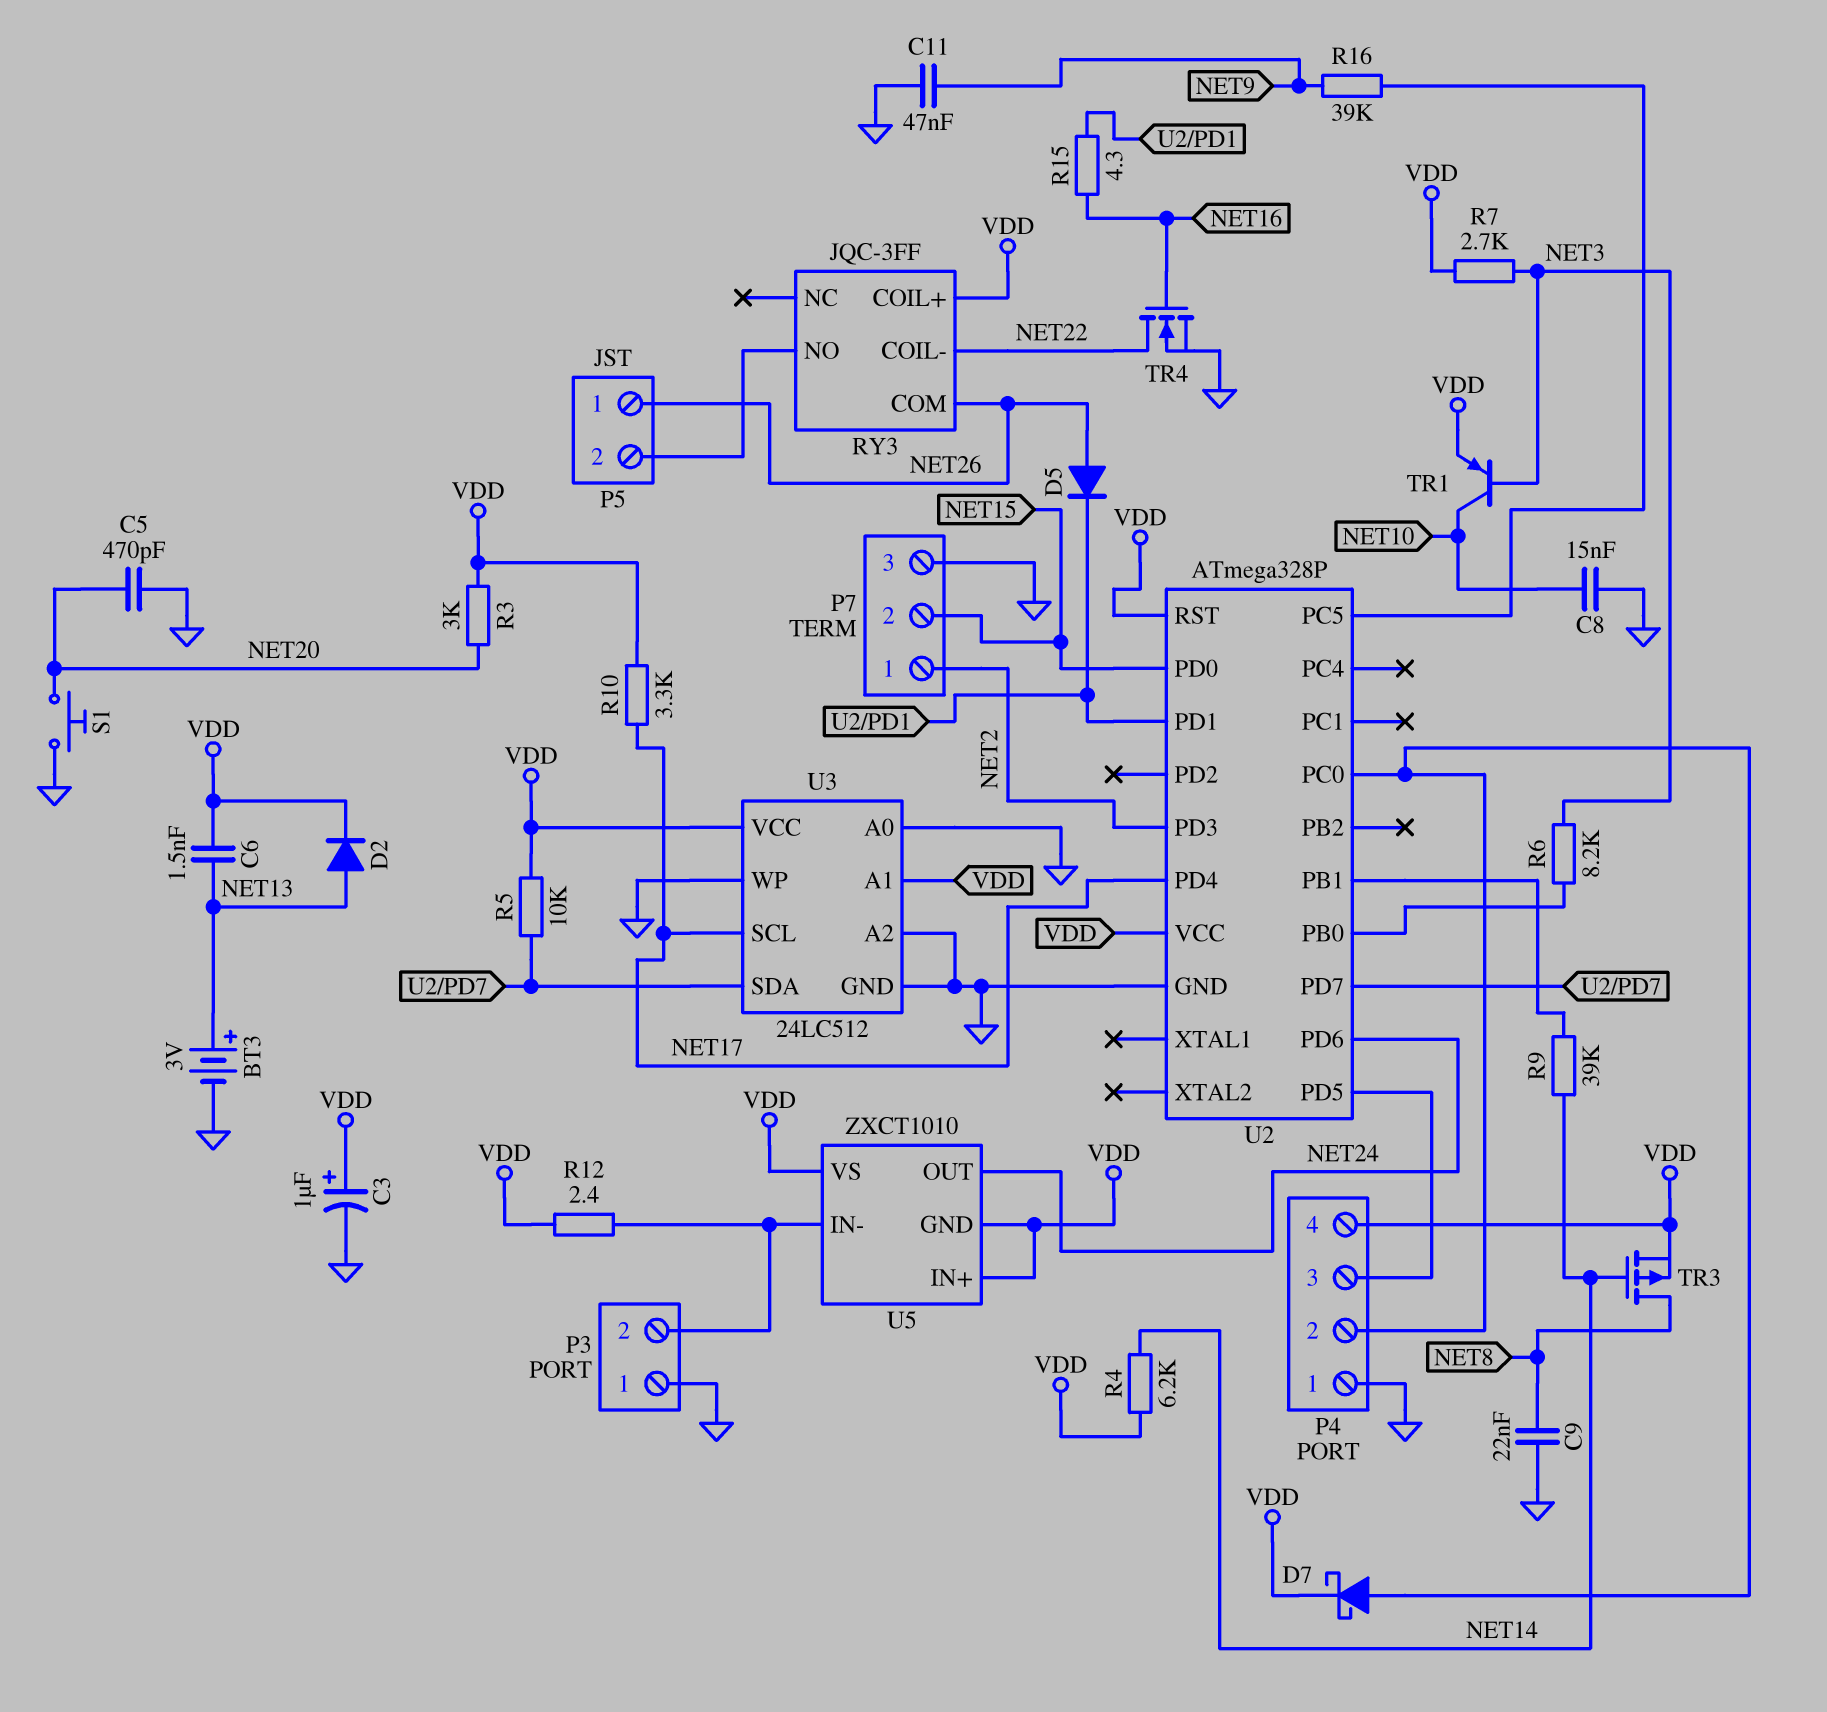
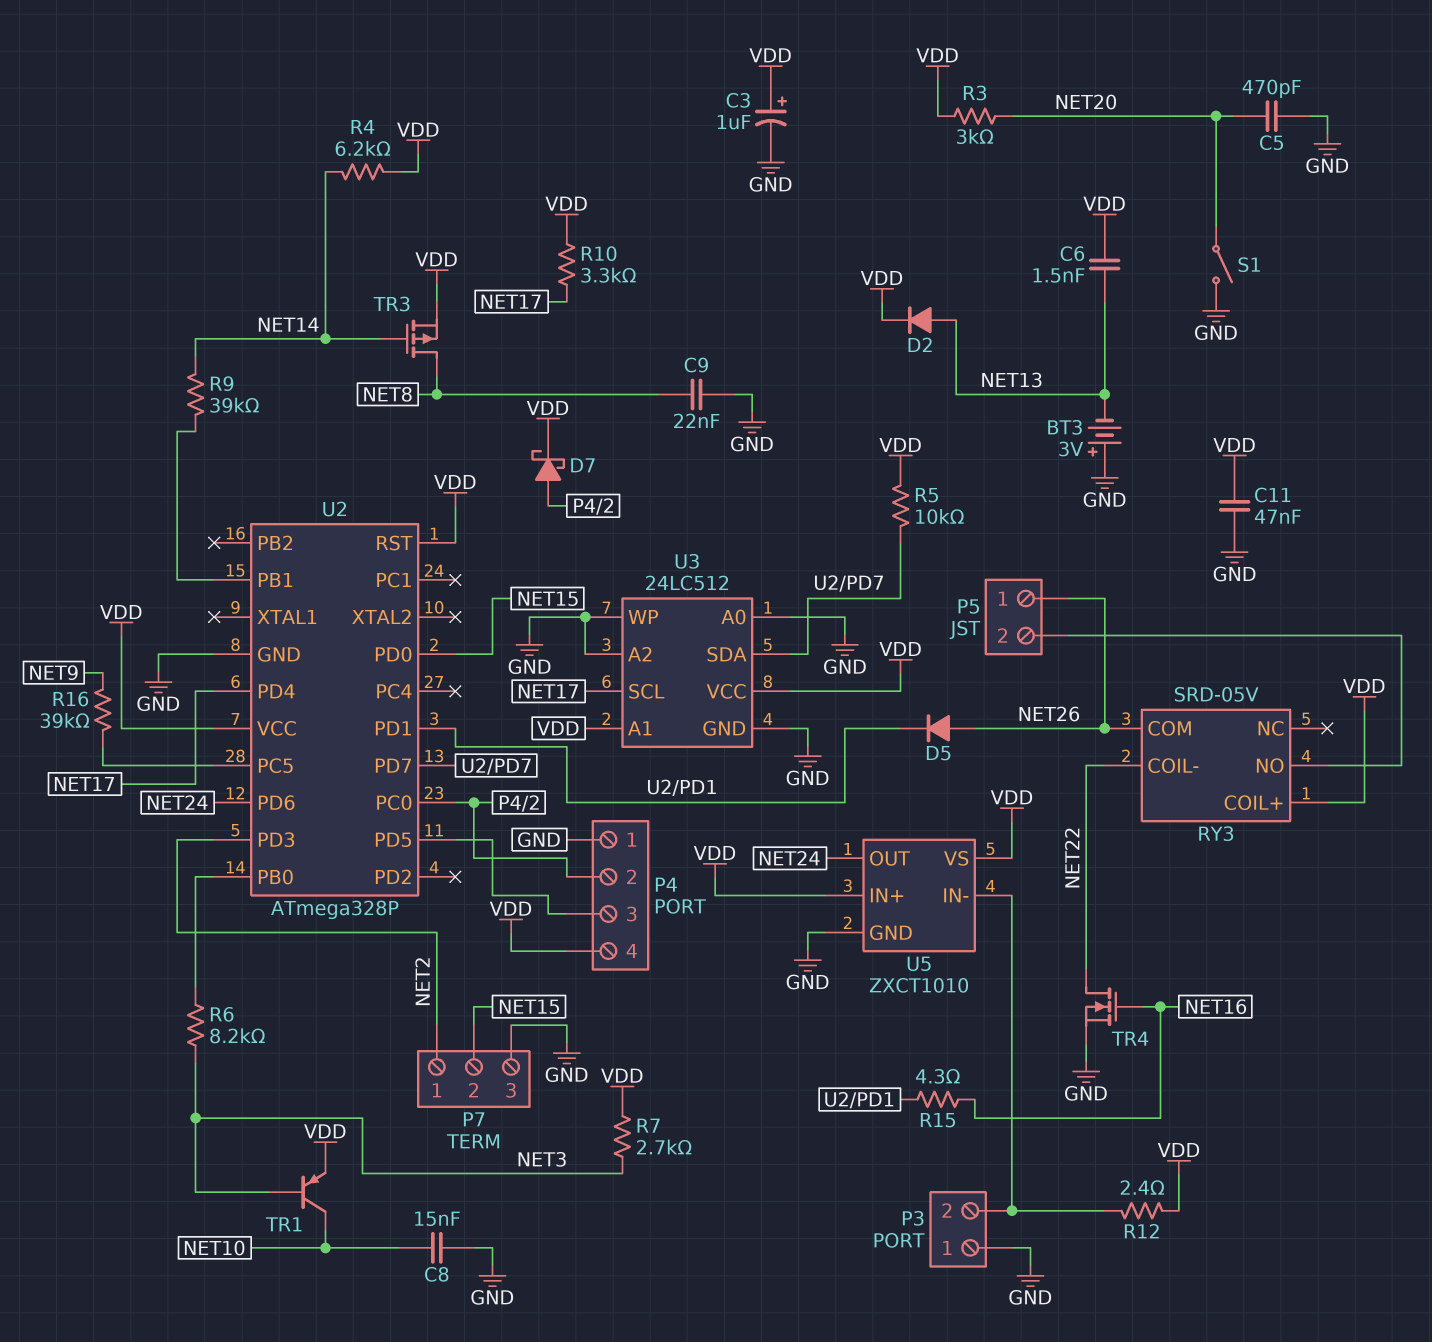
BT3: 3V (plus NET13, minus GND) -> 3V (plus GND, minus NET13)
C11: 47nF (GND, NET9) -> 47nF (GND, VDD)
RY3: JQC-3FF -> SRD-05V
S1: button (GND, NET20) -> switch (GND, NET20)
U5 pin GND: VDD -> GND

